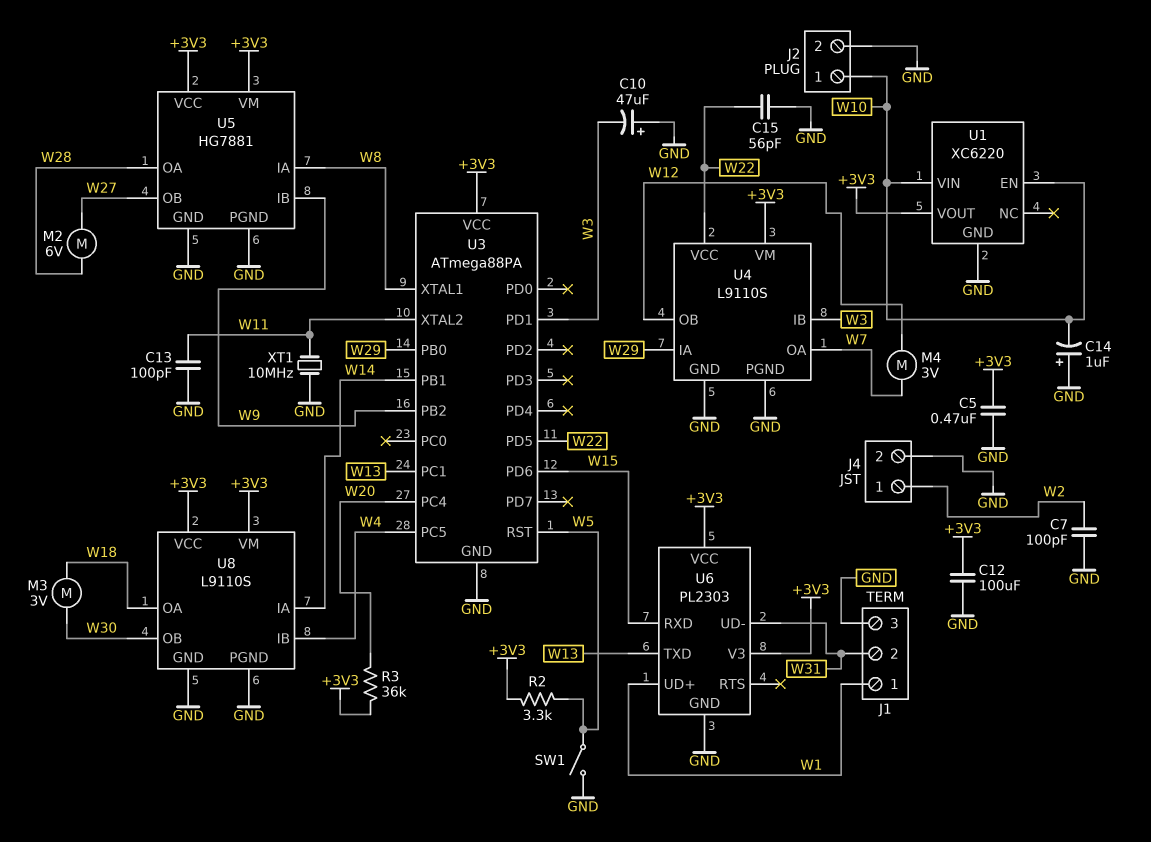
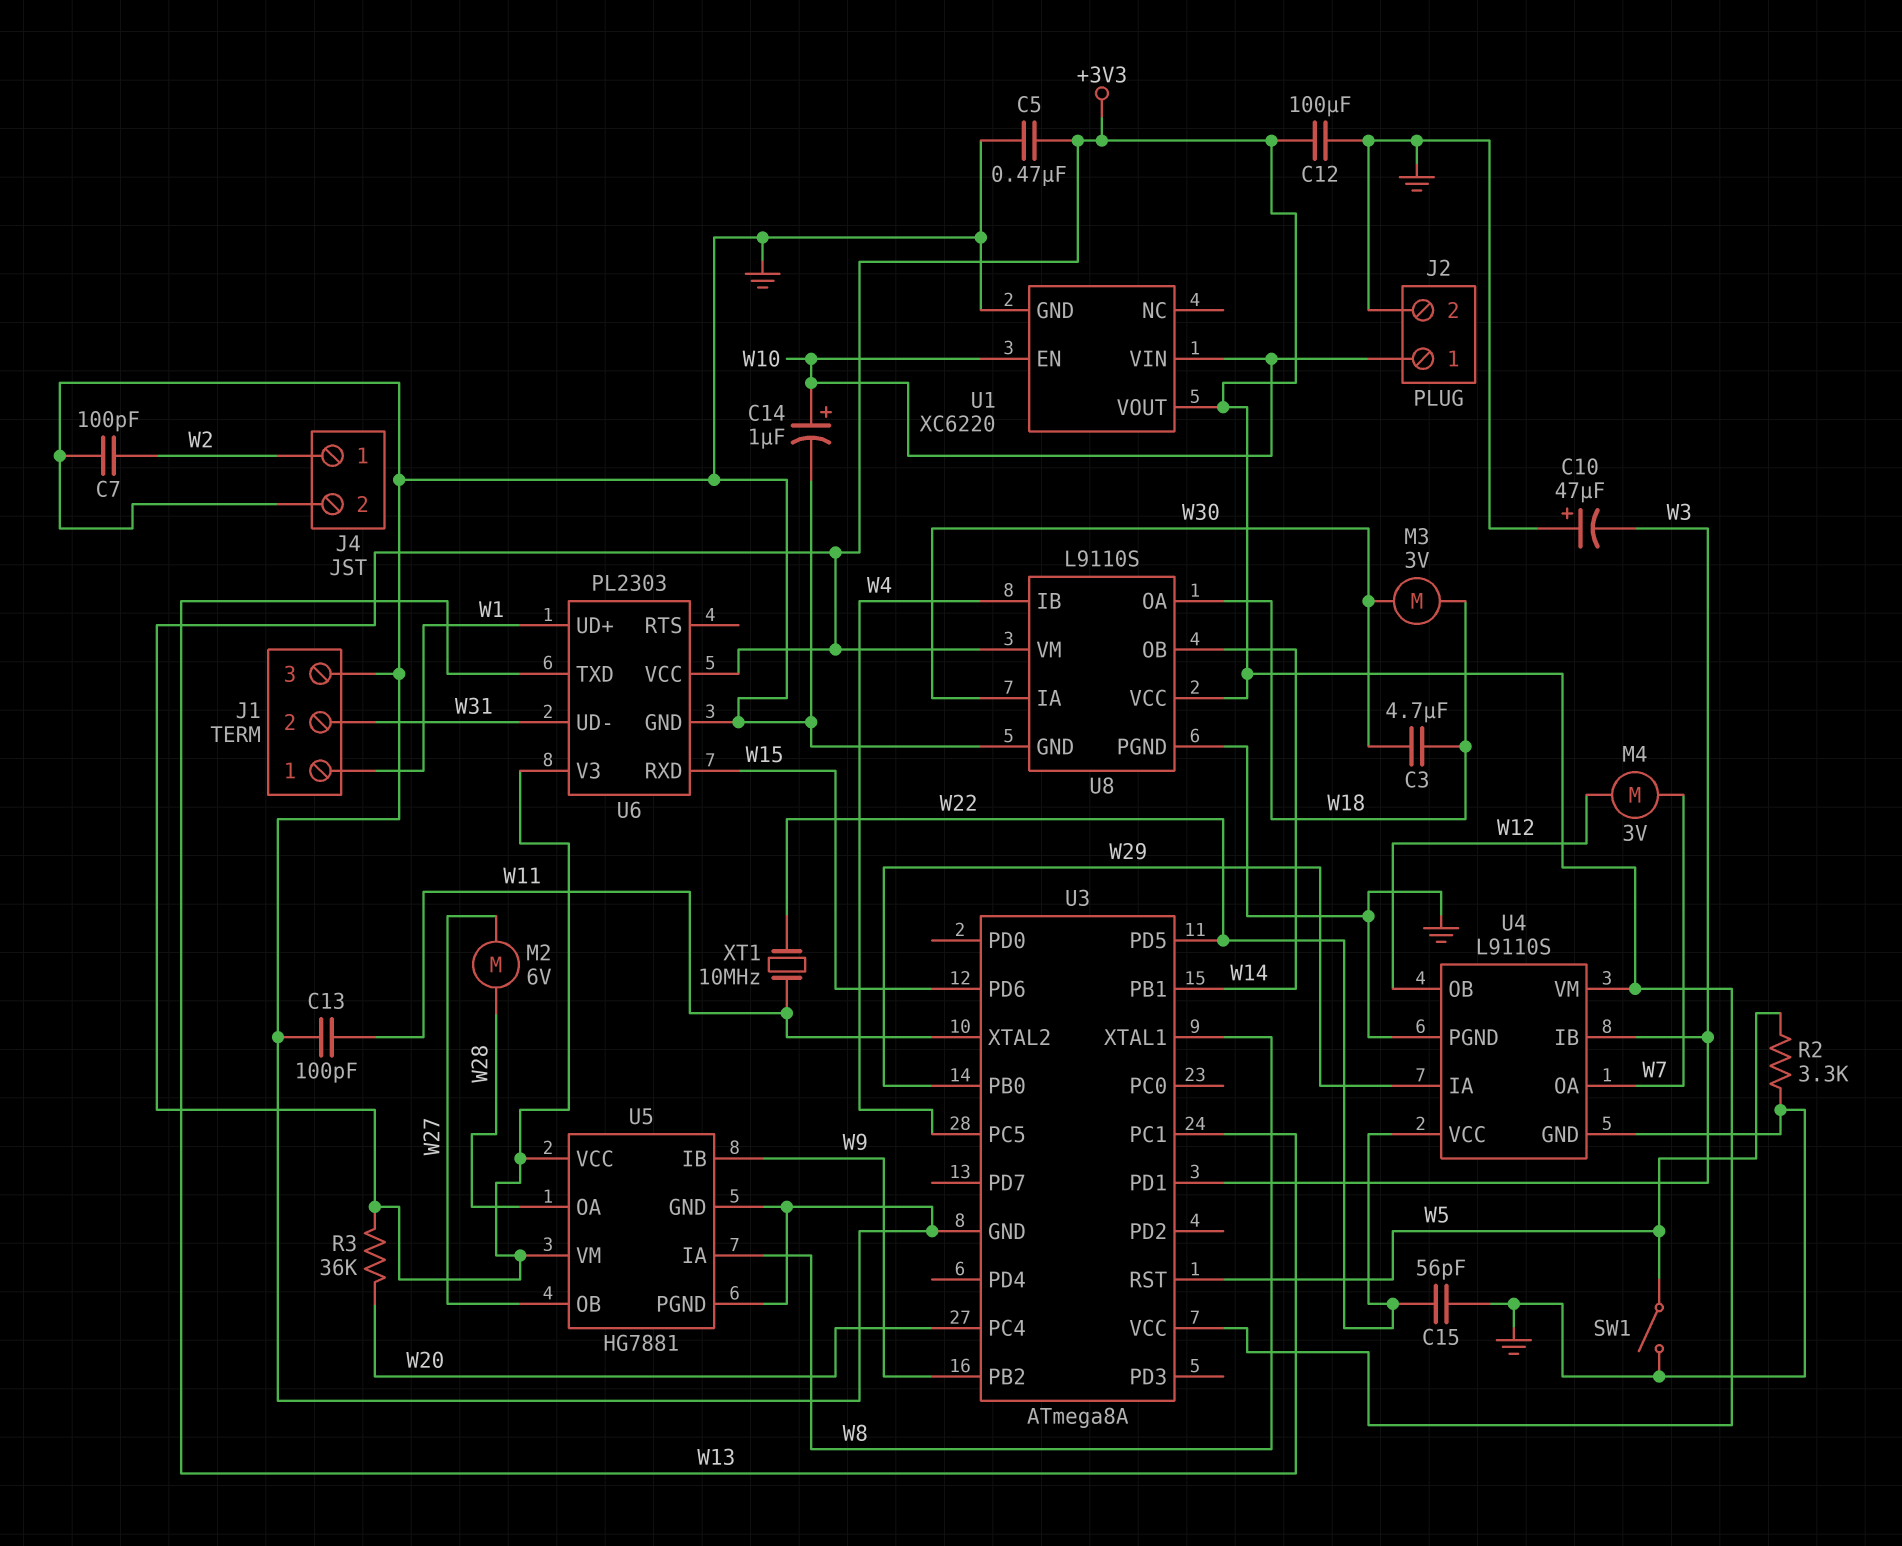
C3: none -> 4.7uF (W18, W30)
C14: 1uF (plus GND, minus W10) -> 1uF (plus W10, minus GND)
R2: 3.3k (+3V3, W5) -> 3.3k (GND, W5)
U3: ATmega88PA -> ATmega8A
U8 pin IA: W14 -> W30
U8 pin OB: W30 -> W14
XT1: 10MHz (GND, W11) -> 10MHz (W11, W22)

